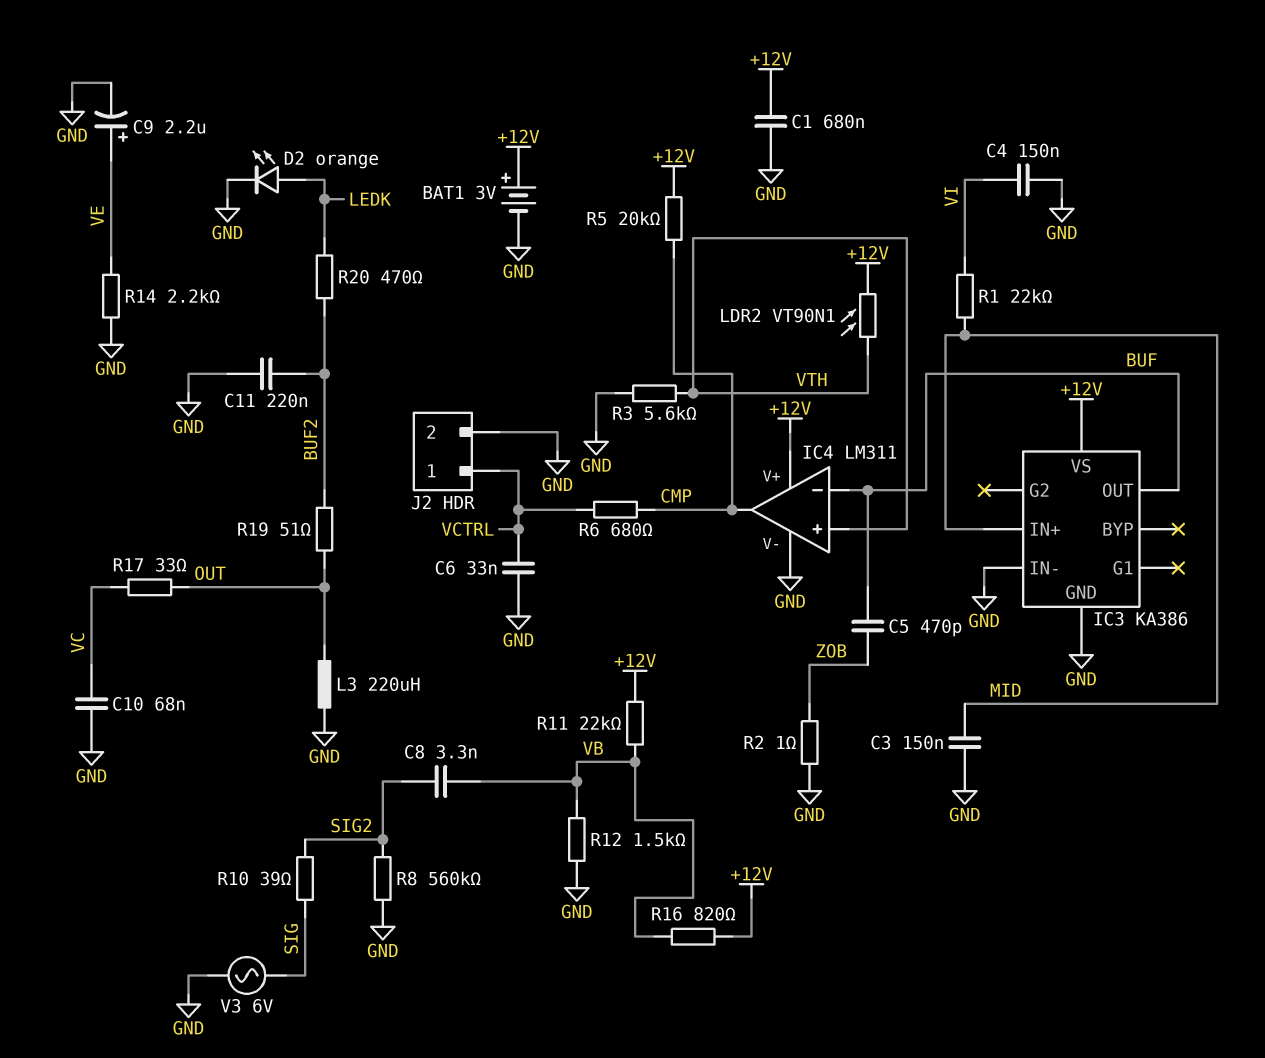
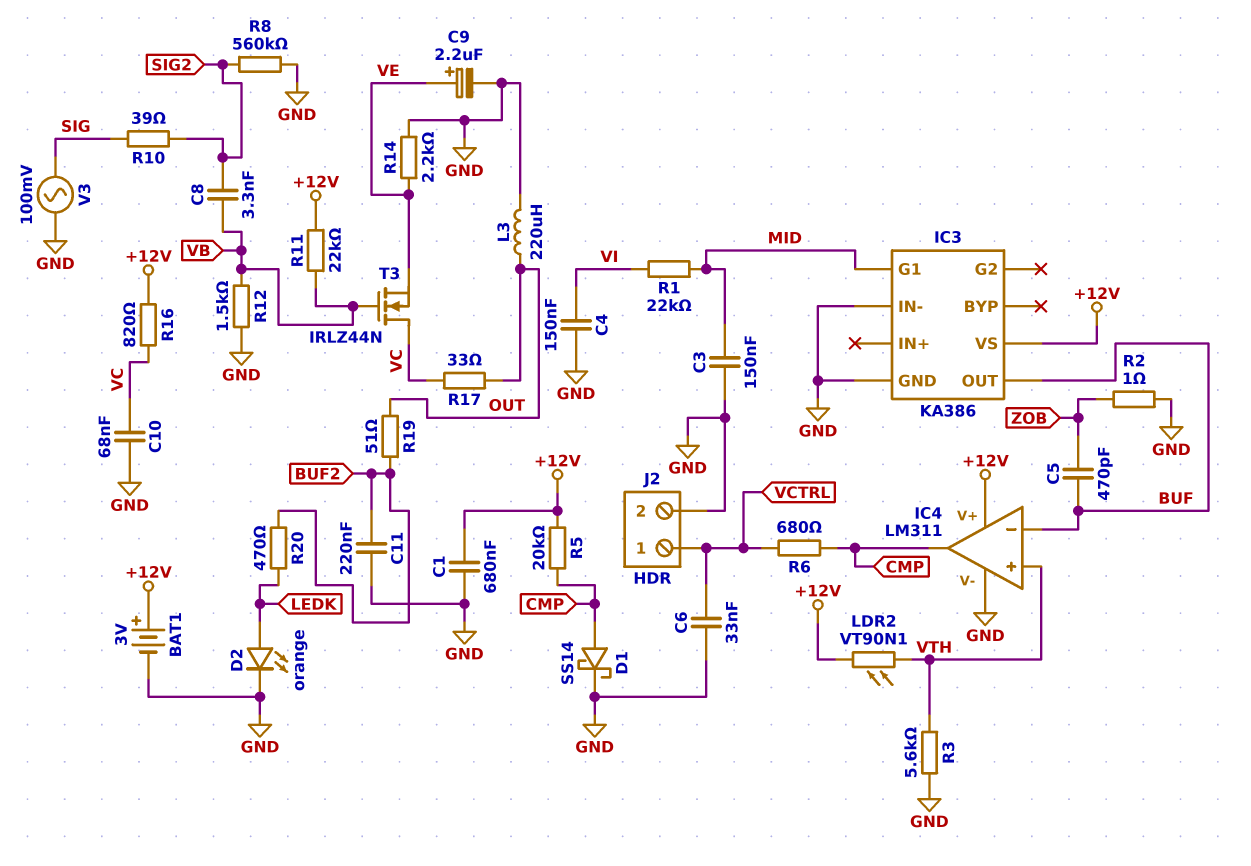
D1: none -> schottky SS14 (A CMP, K GND)
IC3 pin G1: none -> MID
IC3 pin IN+: MID -> none
R16: 820 (+12V, VB) -> 820 (+12V, VC)
T3: none -> NMOS IRLZ44N (G VB, D VC, S VE)
V3: AC 6V (GND, SIG) -> AC 100mV (GND, SIG)

